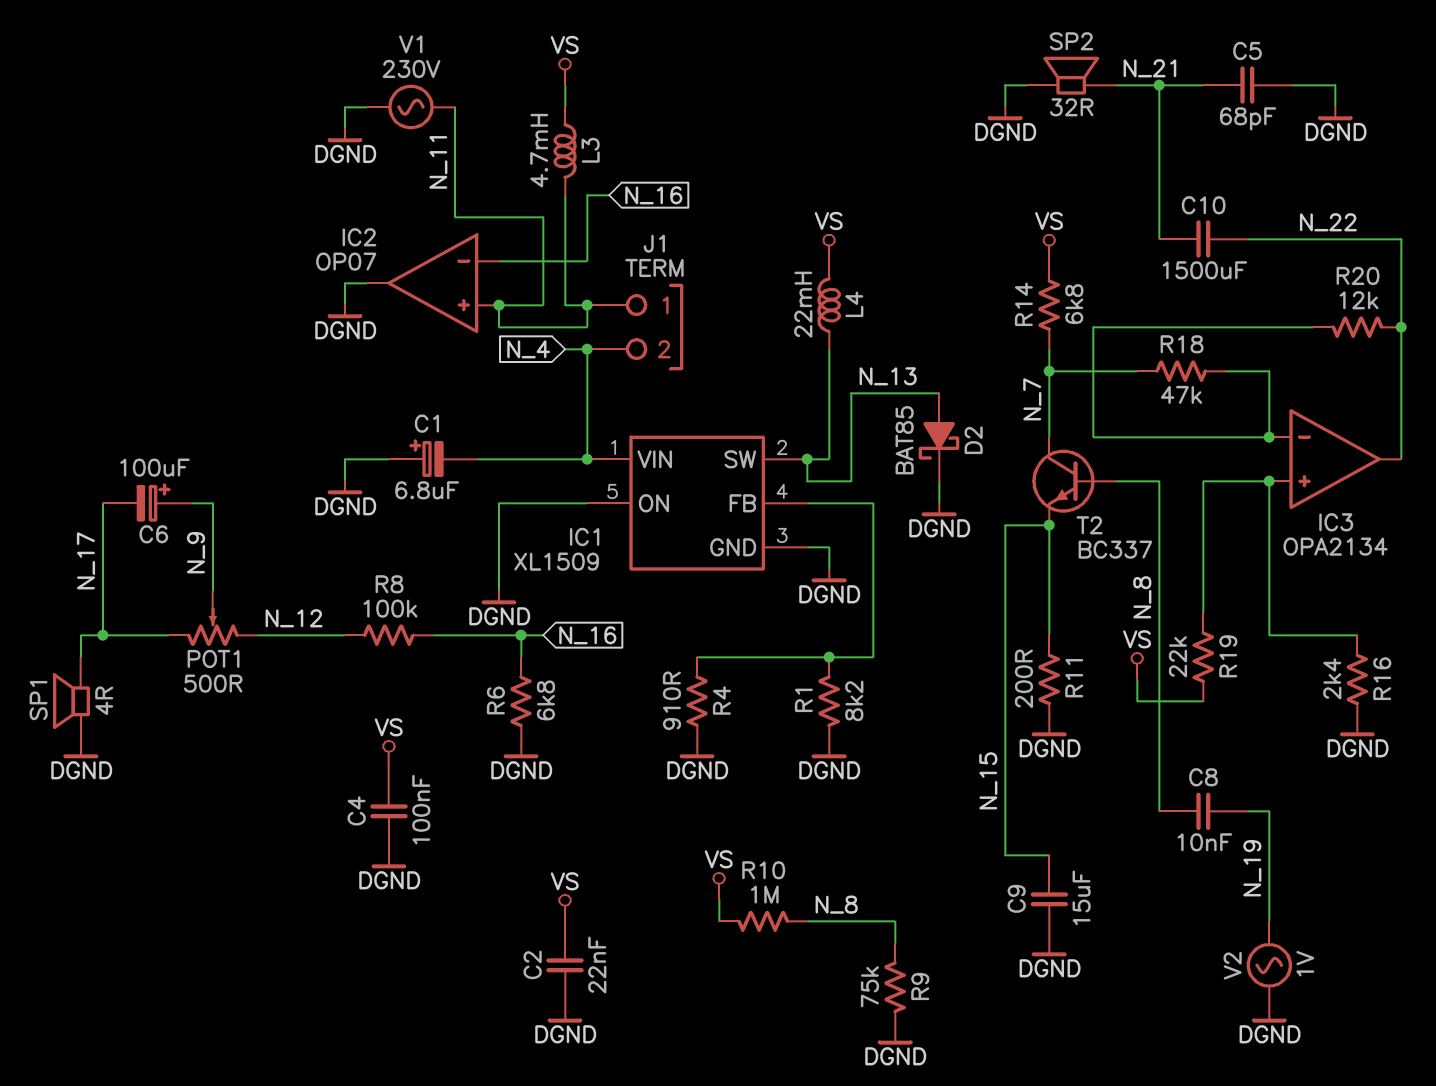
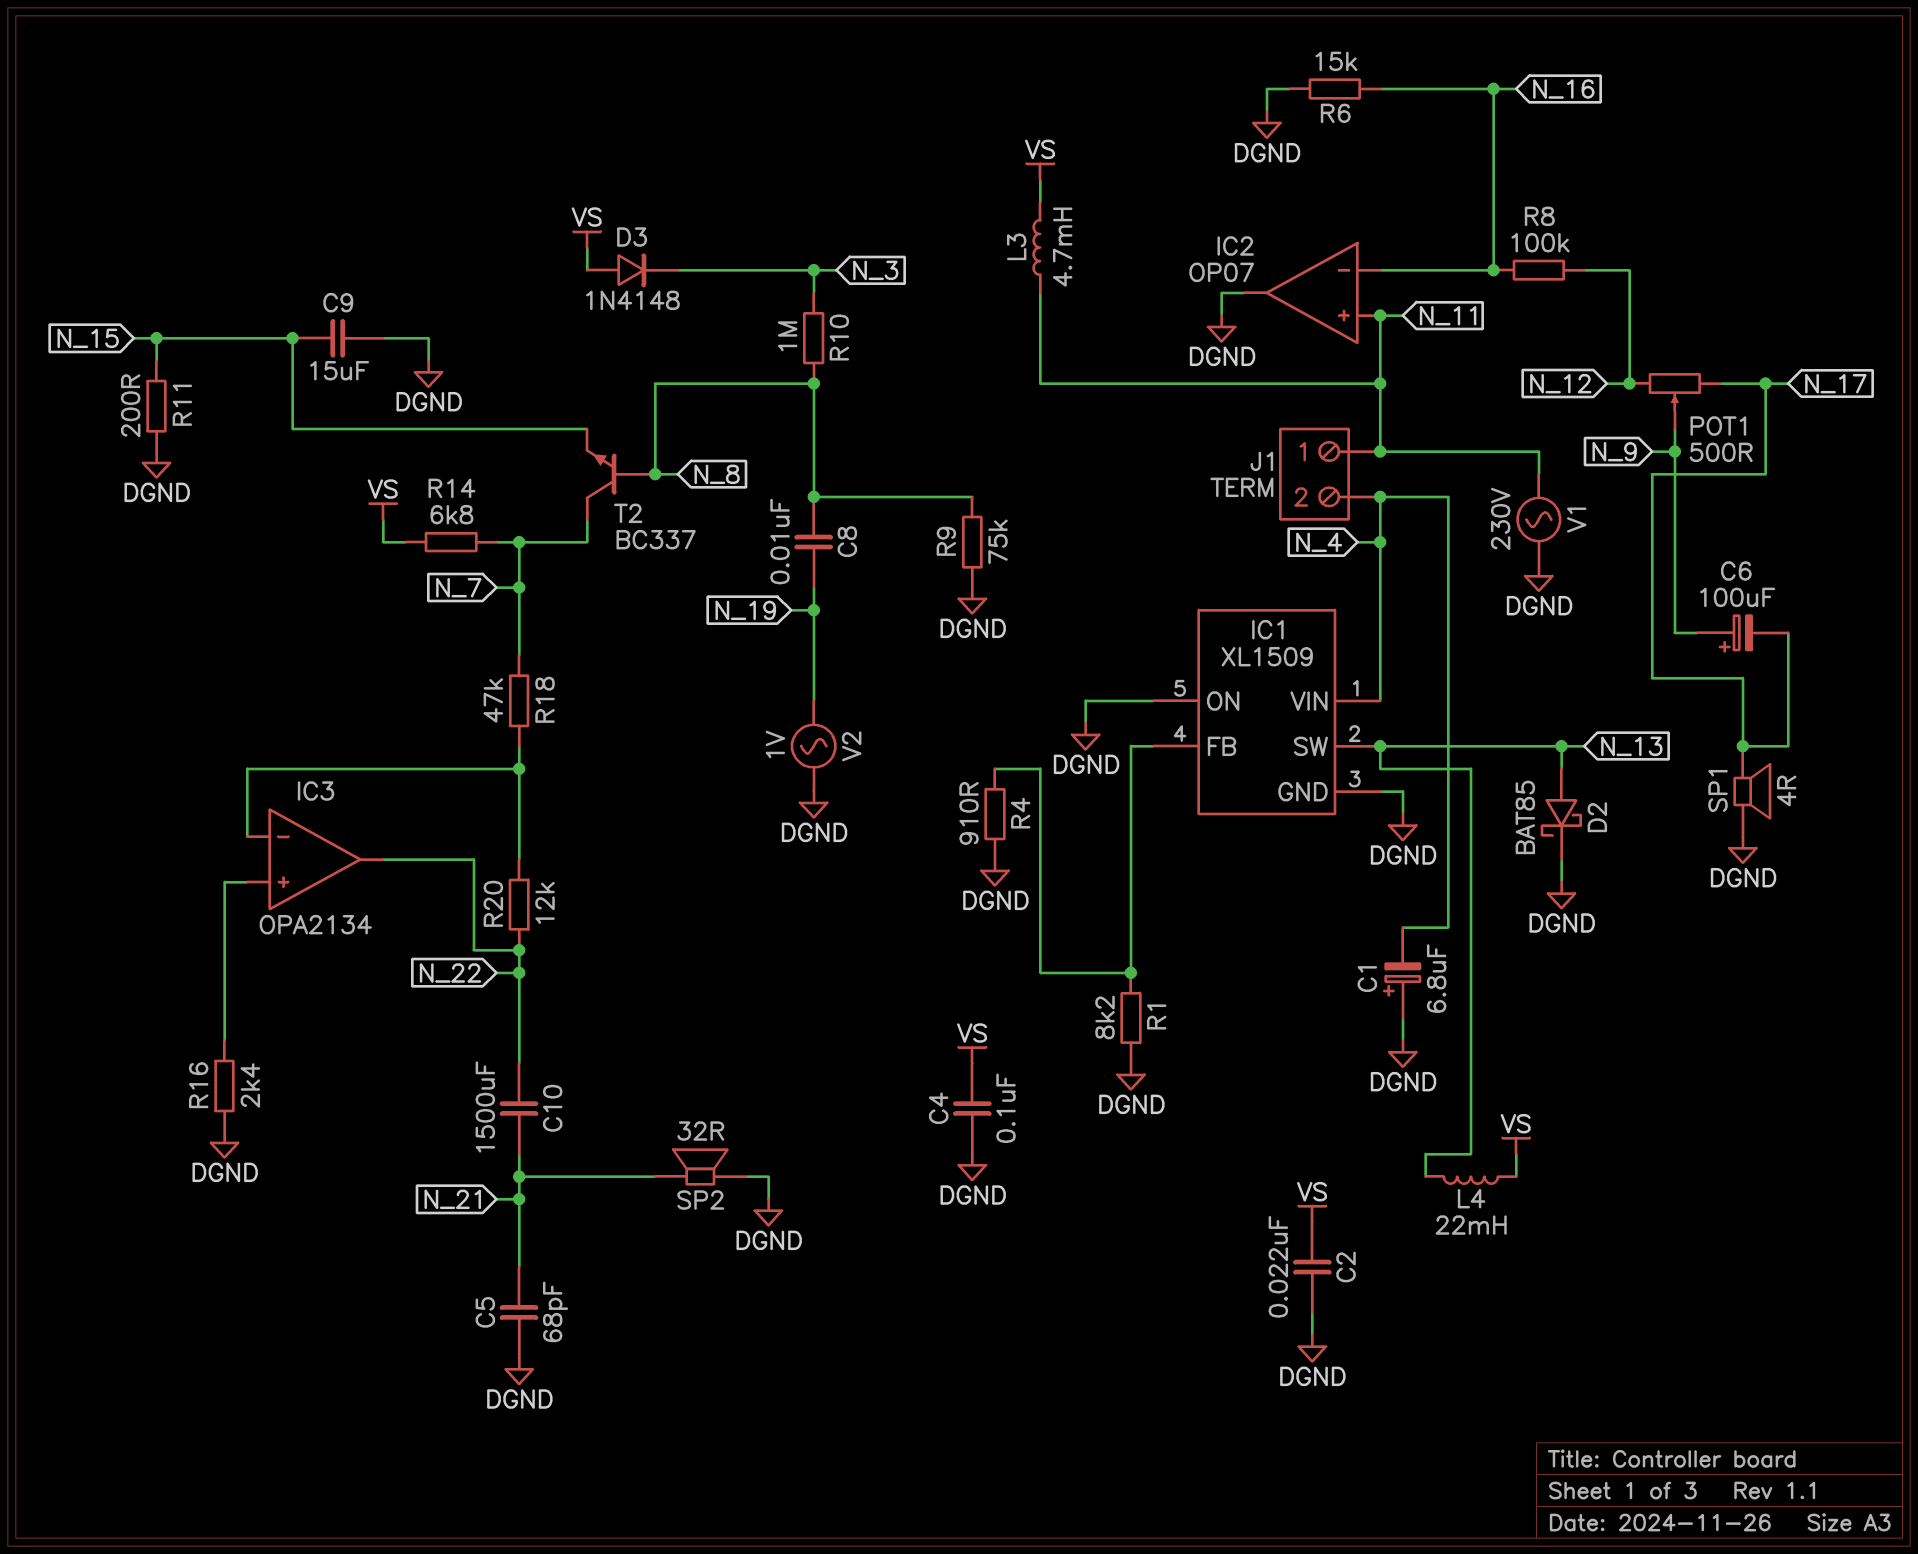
D3: none -> diode 1N4148 (A VS, K N_3)
R6: 6.8k (DGND, N_16) -> 15k (DGND, N_16)
R10: 1M (N_8, VS) -> 1M (N_3, N_8)
R19: 22k (IC3/in+, VS) -> none

